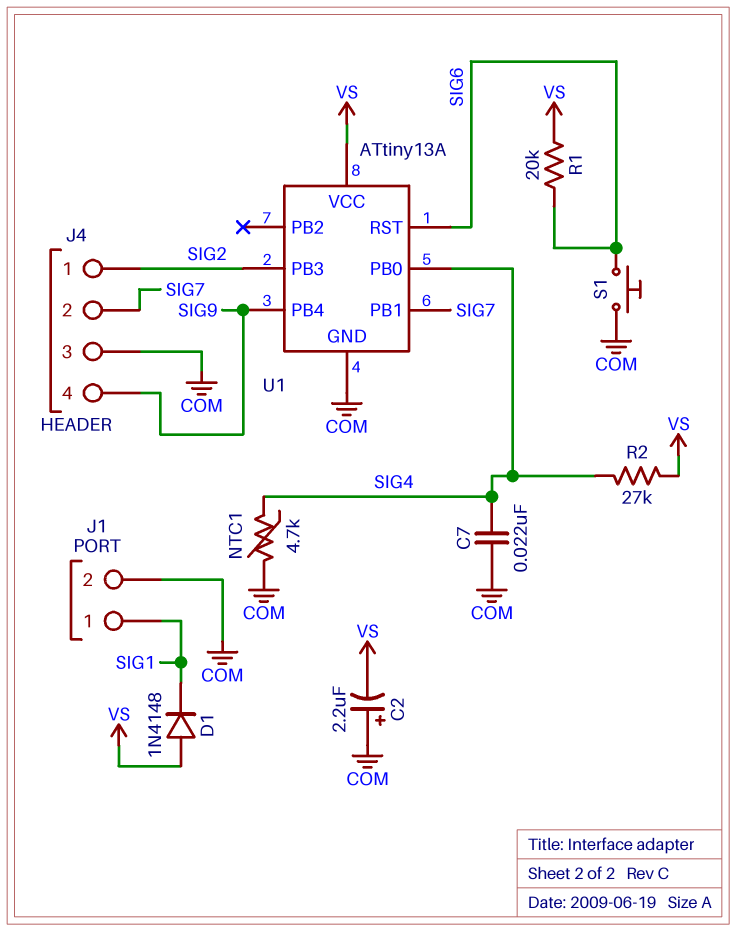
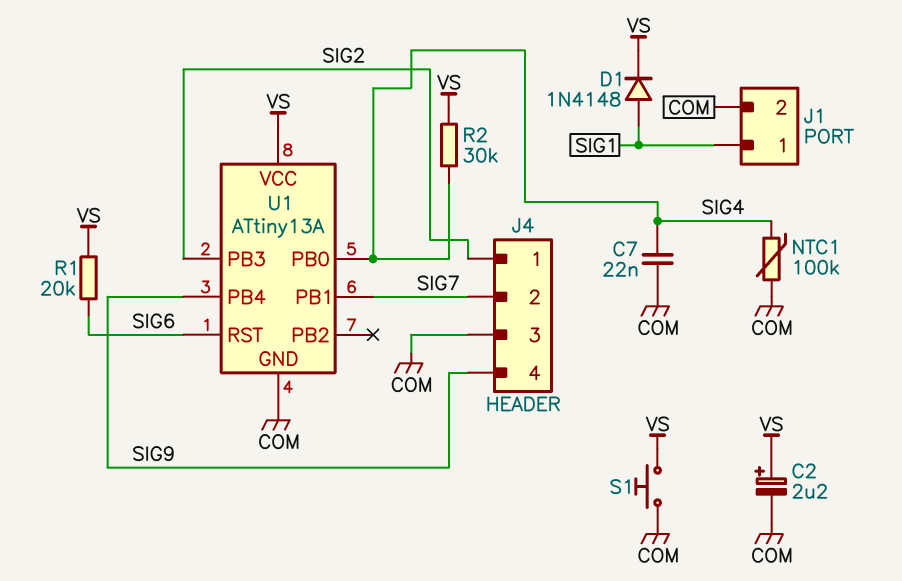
C2: 2.2uF (plus COM, minus VS) -> 2.2uF (plus VS, minus COM)
D1: diode 1N4148 (A VS, K SIG1) -> diode 1N4148 (A SIG1, K VS)
NTC1: 4.7k (COM, SIG4) -> 100k (COM, SIG4)
R2: 27k (SIG4, VS) -> 30k (SIG4, VS)
S1: button (COM, SIG6) -> button (COM, VS)

